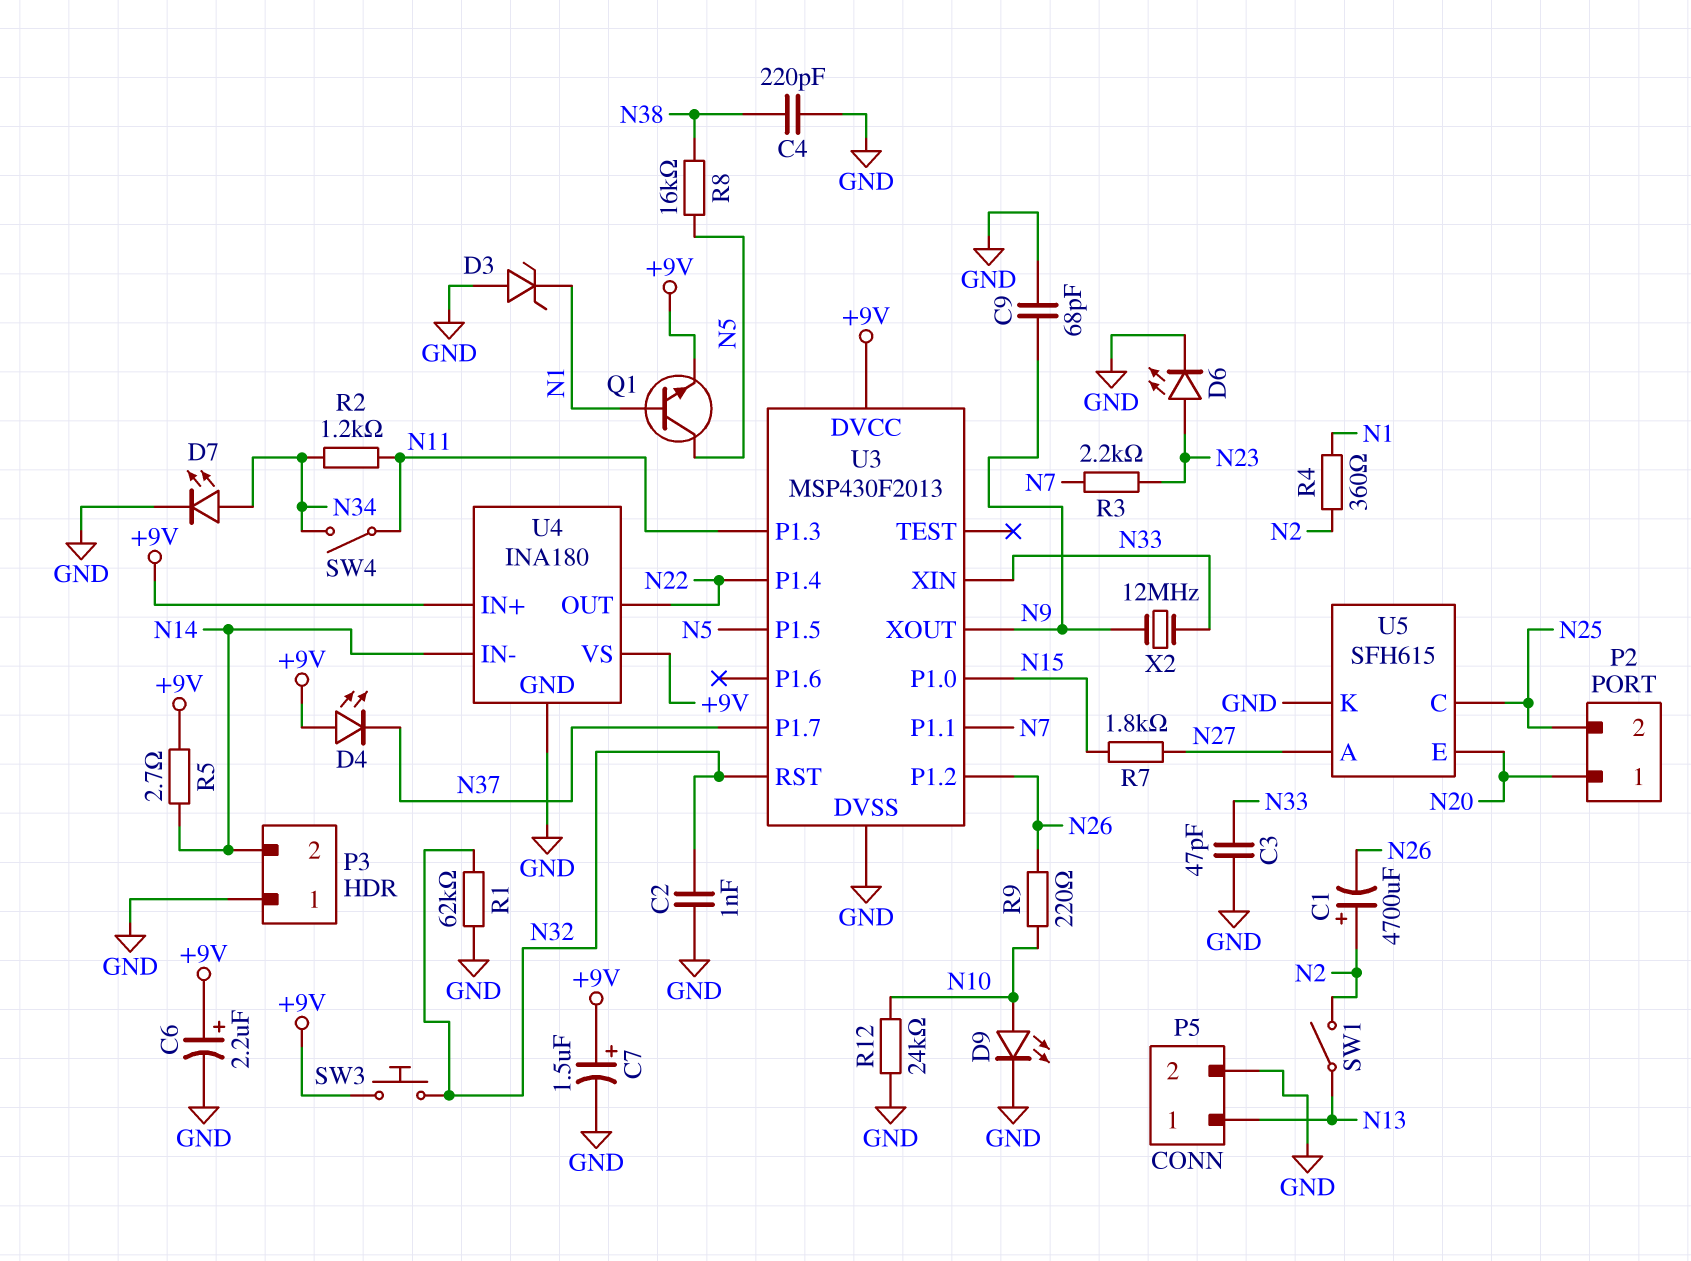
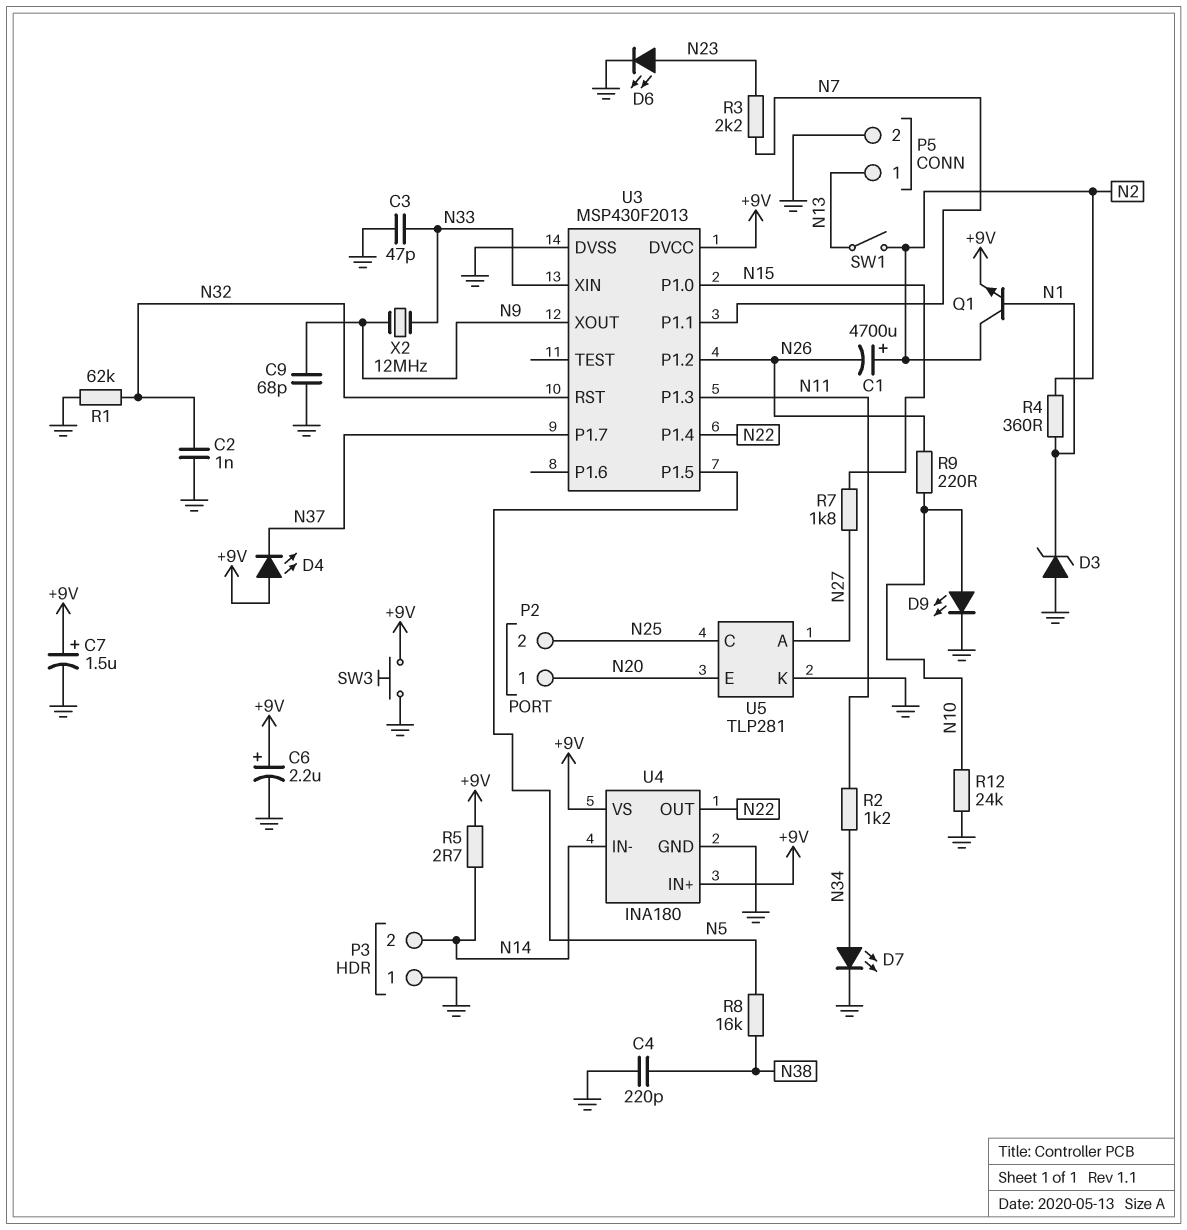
Q1: NPN (B N1, C N5, E +9V) -> NPN (B N1, C N2, E +9V)
SW3: button (+9V, N32) -> button (+9V, GND)
SW4: switch (N11, N34) -> none
U5: SFH615 -> TLP281

